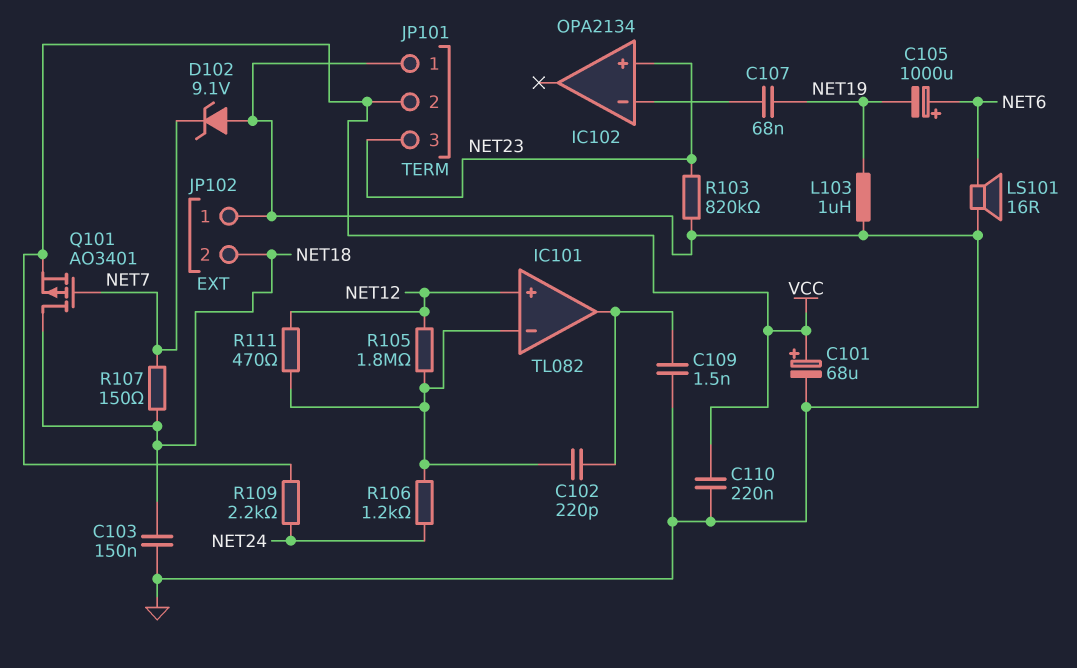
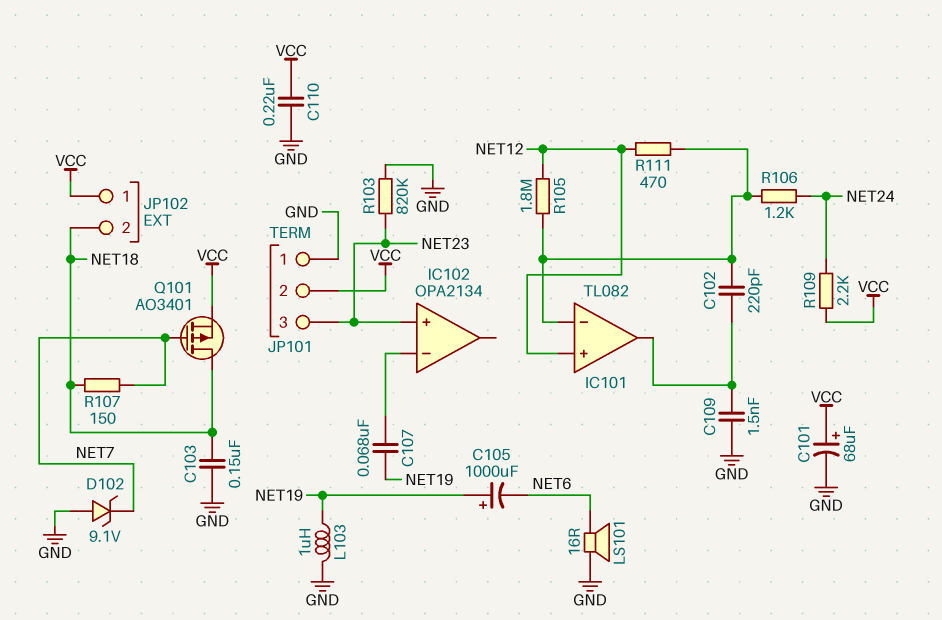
C105: 1000uF (plus NET6, minus NET19) -> 1000uF (plus NET19, minus NET6)
JP102 pin 1: GND -> VCC

